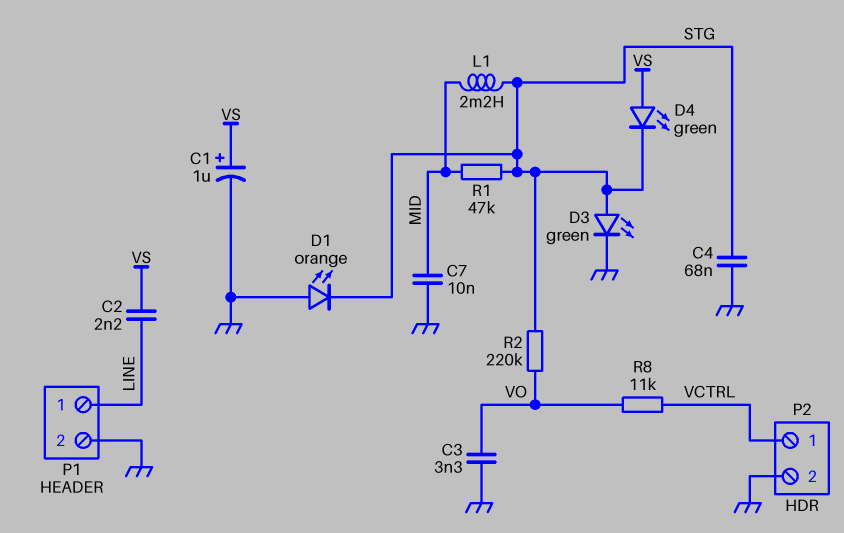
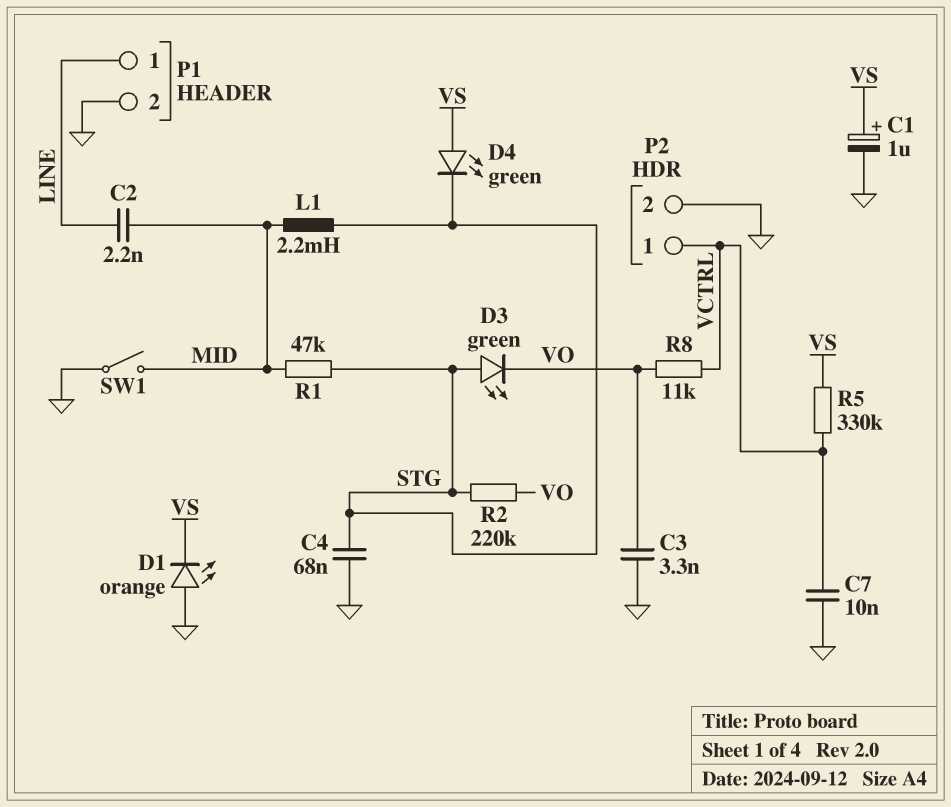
C2: 2.2nF (LINE, VS) -> 2.2nF (LINE, MID)
C7: 10nF (GND, MID) -> 10nF (GND, VCTRL)
D1: LED orange (A GND, K STG) -> LED orange (A GND, K VS)
D3: LED green (A STG, K GND) -> LED green (A STG, K VO)
R5: none -> 330k (VCTRL, VS)
SW1: none -> switch (GND, MID)

